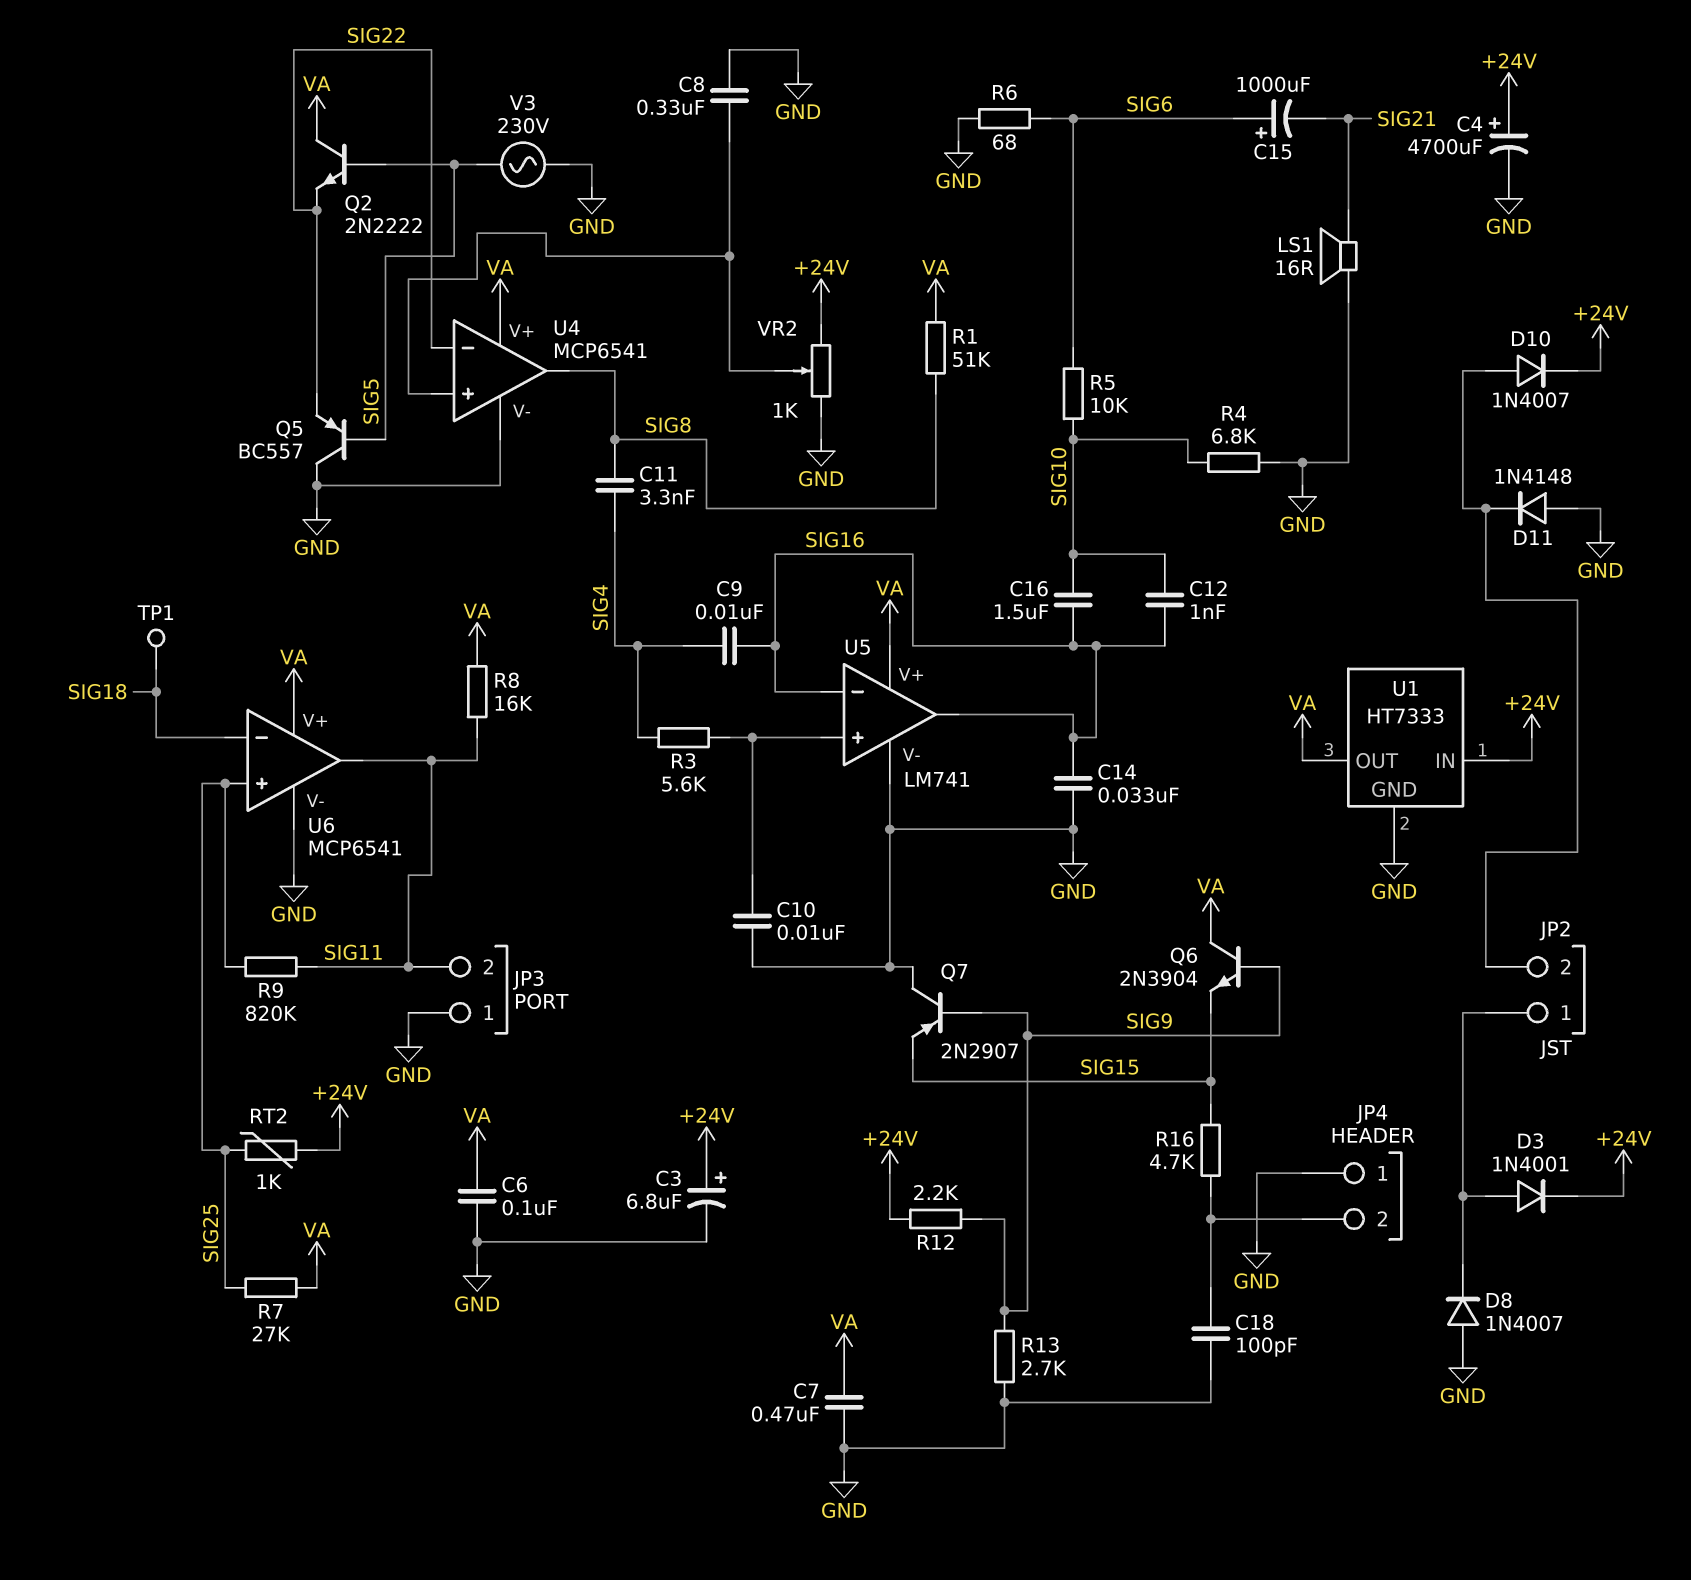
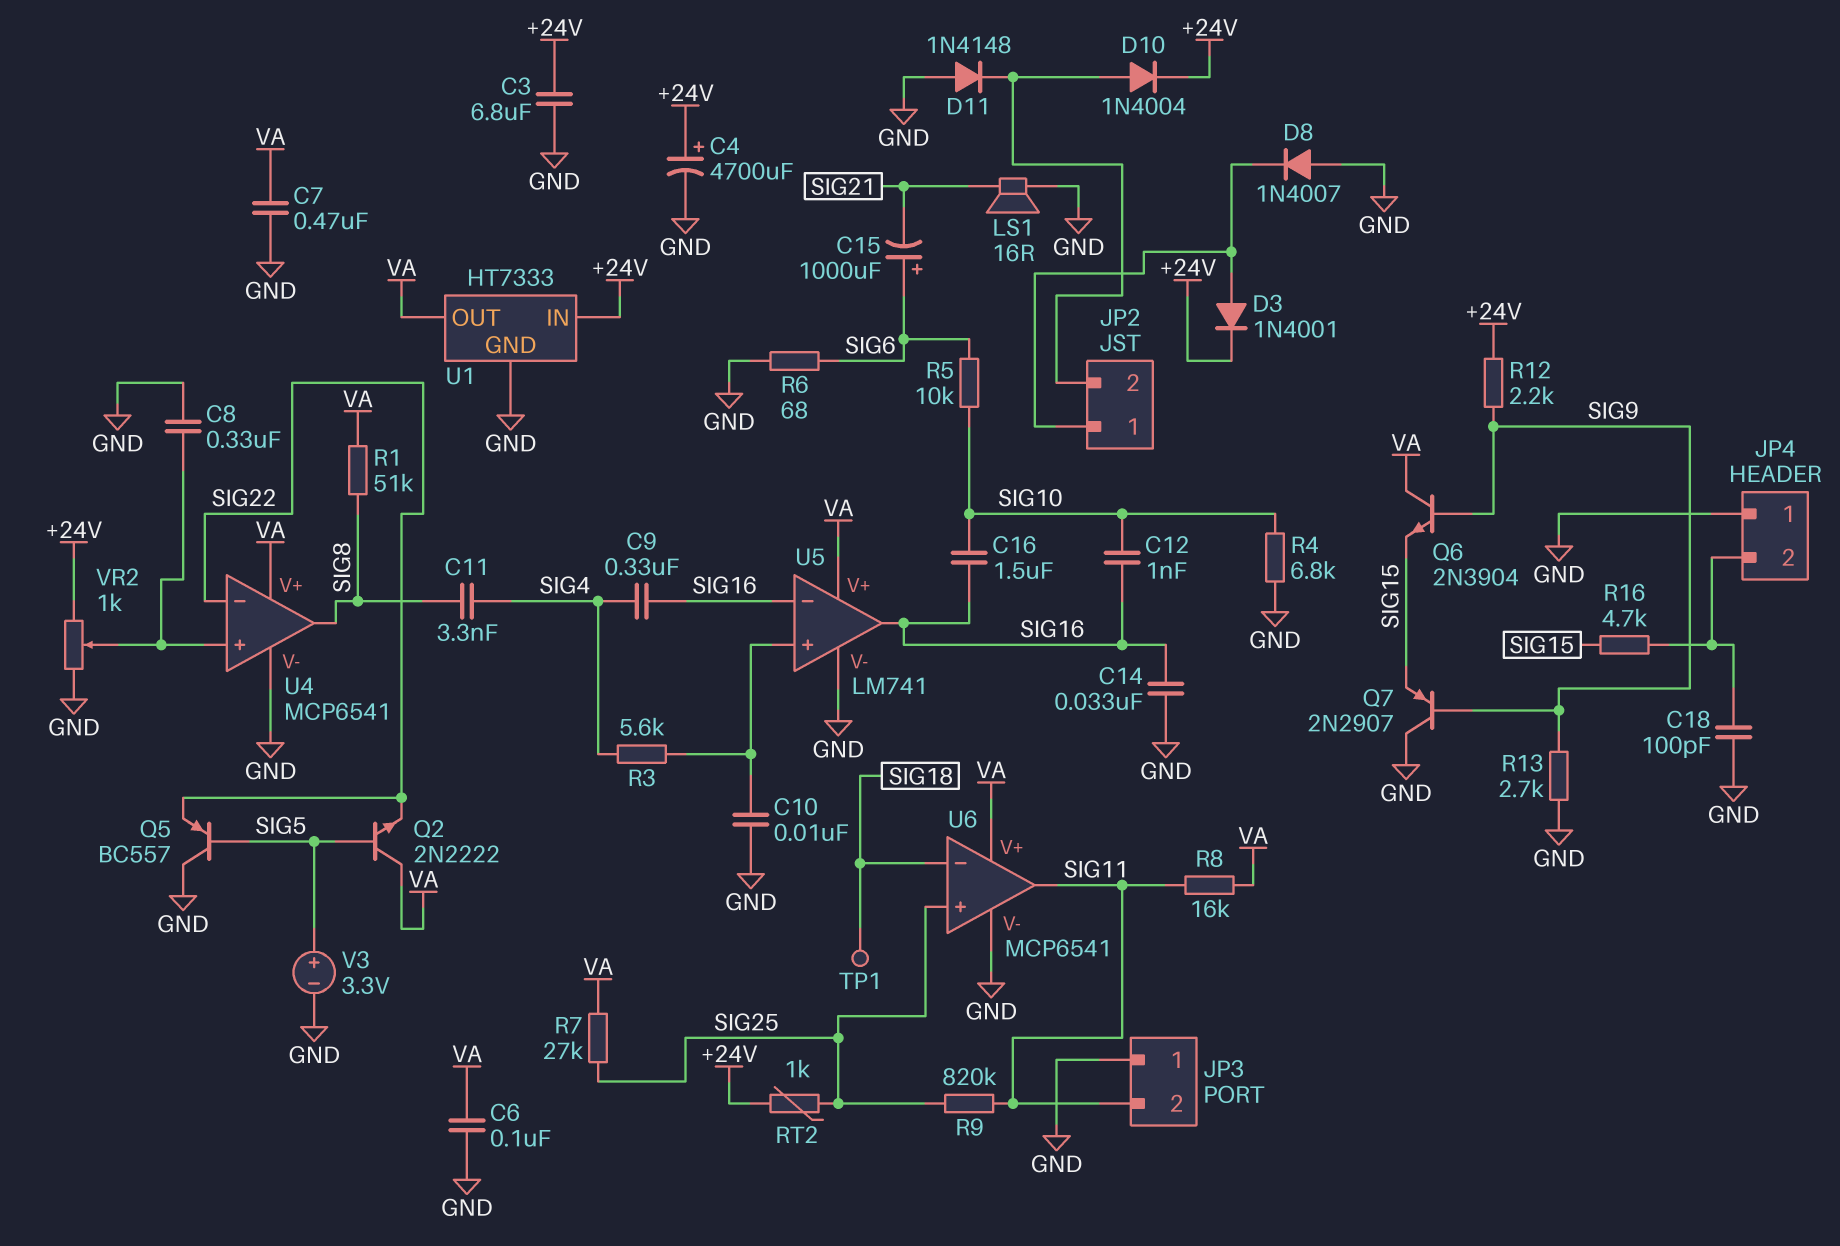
C3: 6.8uF (plus +24V, minus GND) -> 6.8uF (+24V, GND)
C9: 10nF (SIG4, SIG16) -> 330nF (SIG4, SIG16)
D10: diode 1N4007 (A JP2/2, K +24V) -> diode 1N4004 (A JP2/2, K +24V)
V3: AC 230V (GND, SIG5) -> 3.3V (plus SIG5, minus GND)

